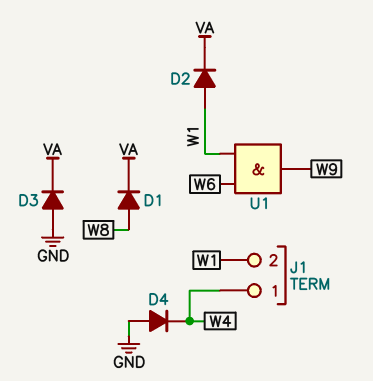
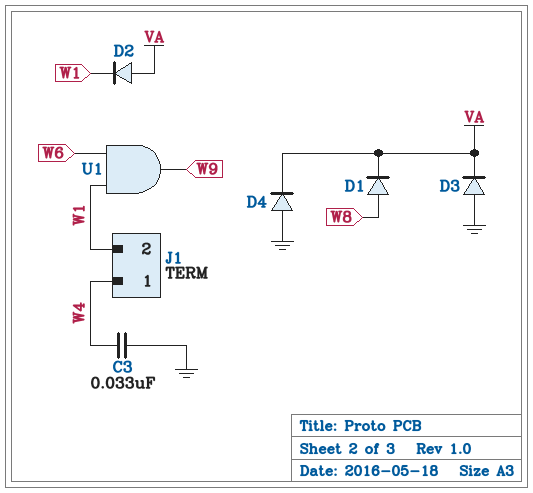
C3: none -> 33nF (GND, W4)
D2: diode (A W1, K VA) -> diode (A VA, K W1)
D4: diode (A GND, K W4) -> diode (A GND, K VA)

